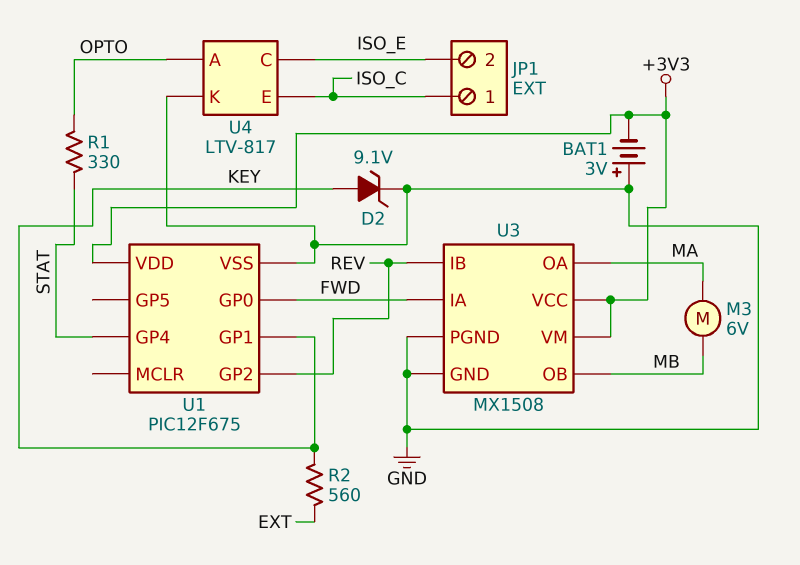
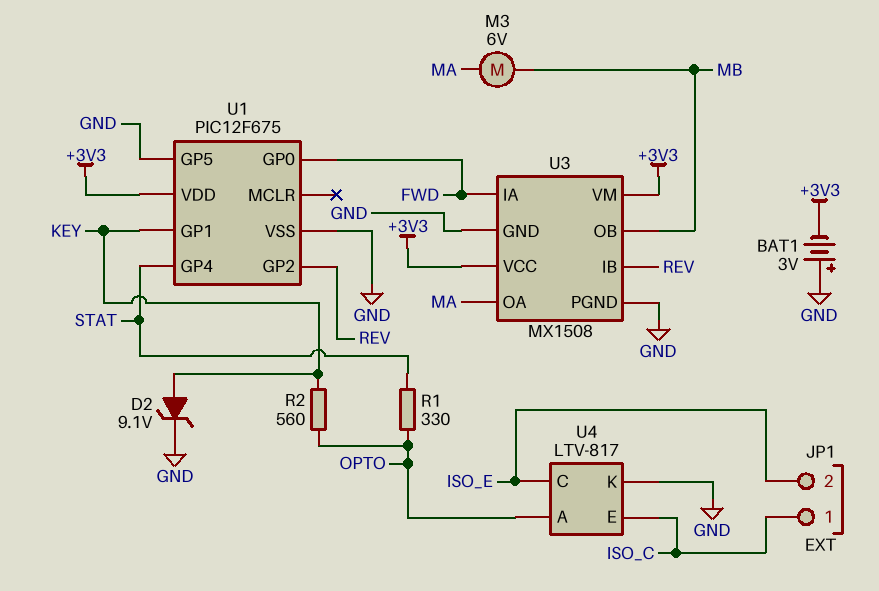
R2: 560 (EXT, KEY) -> 560 (KEY, OPTO)
U1 pin GP5: none -> GND

